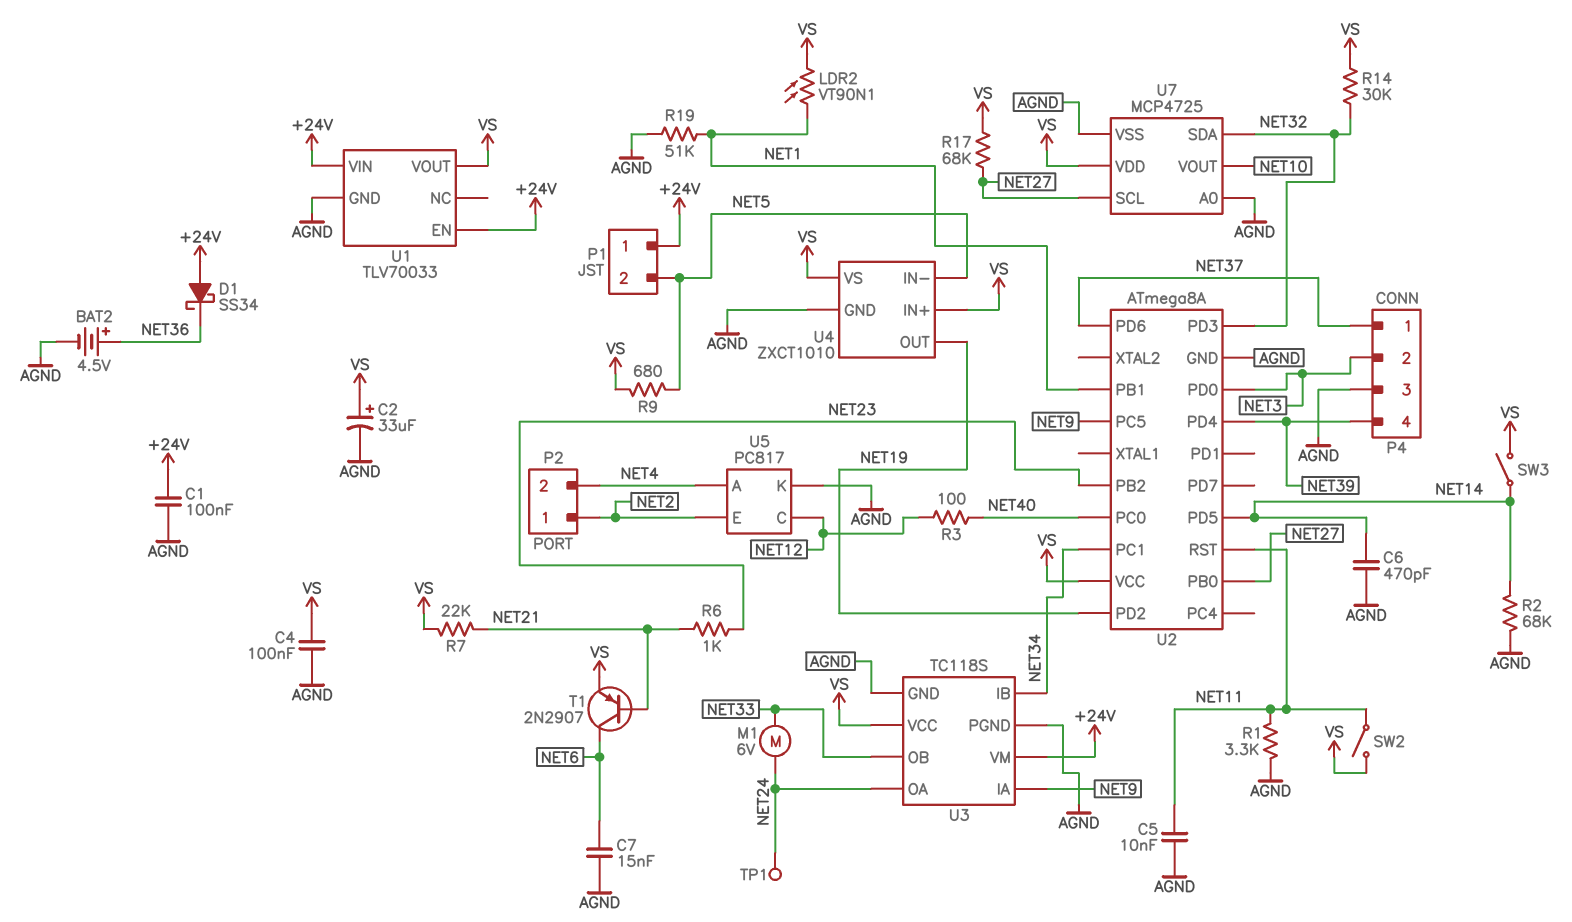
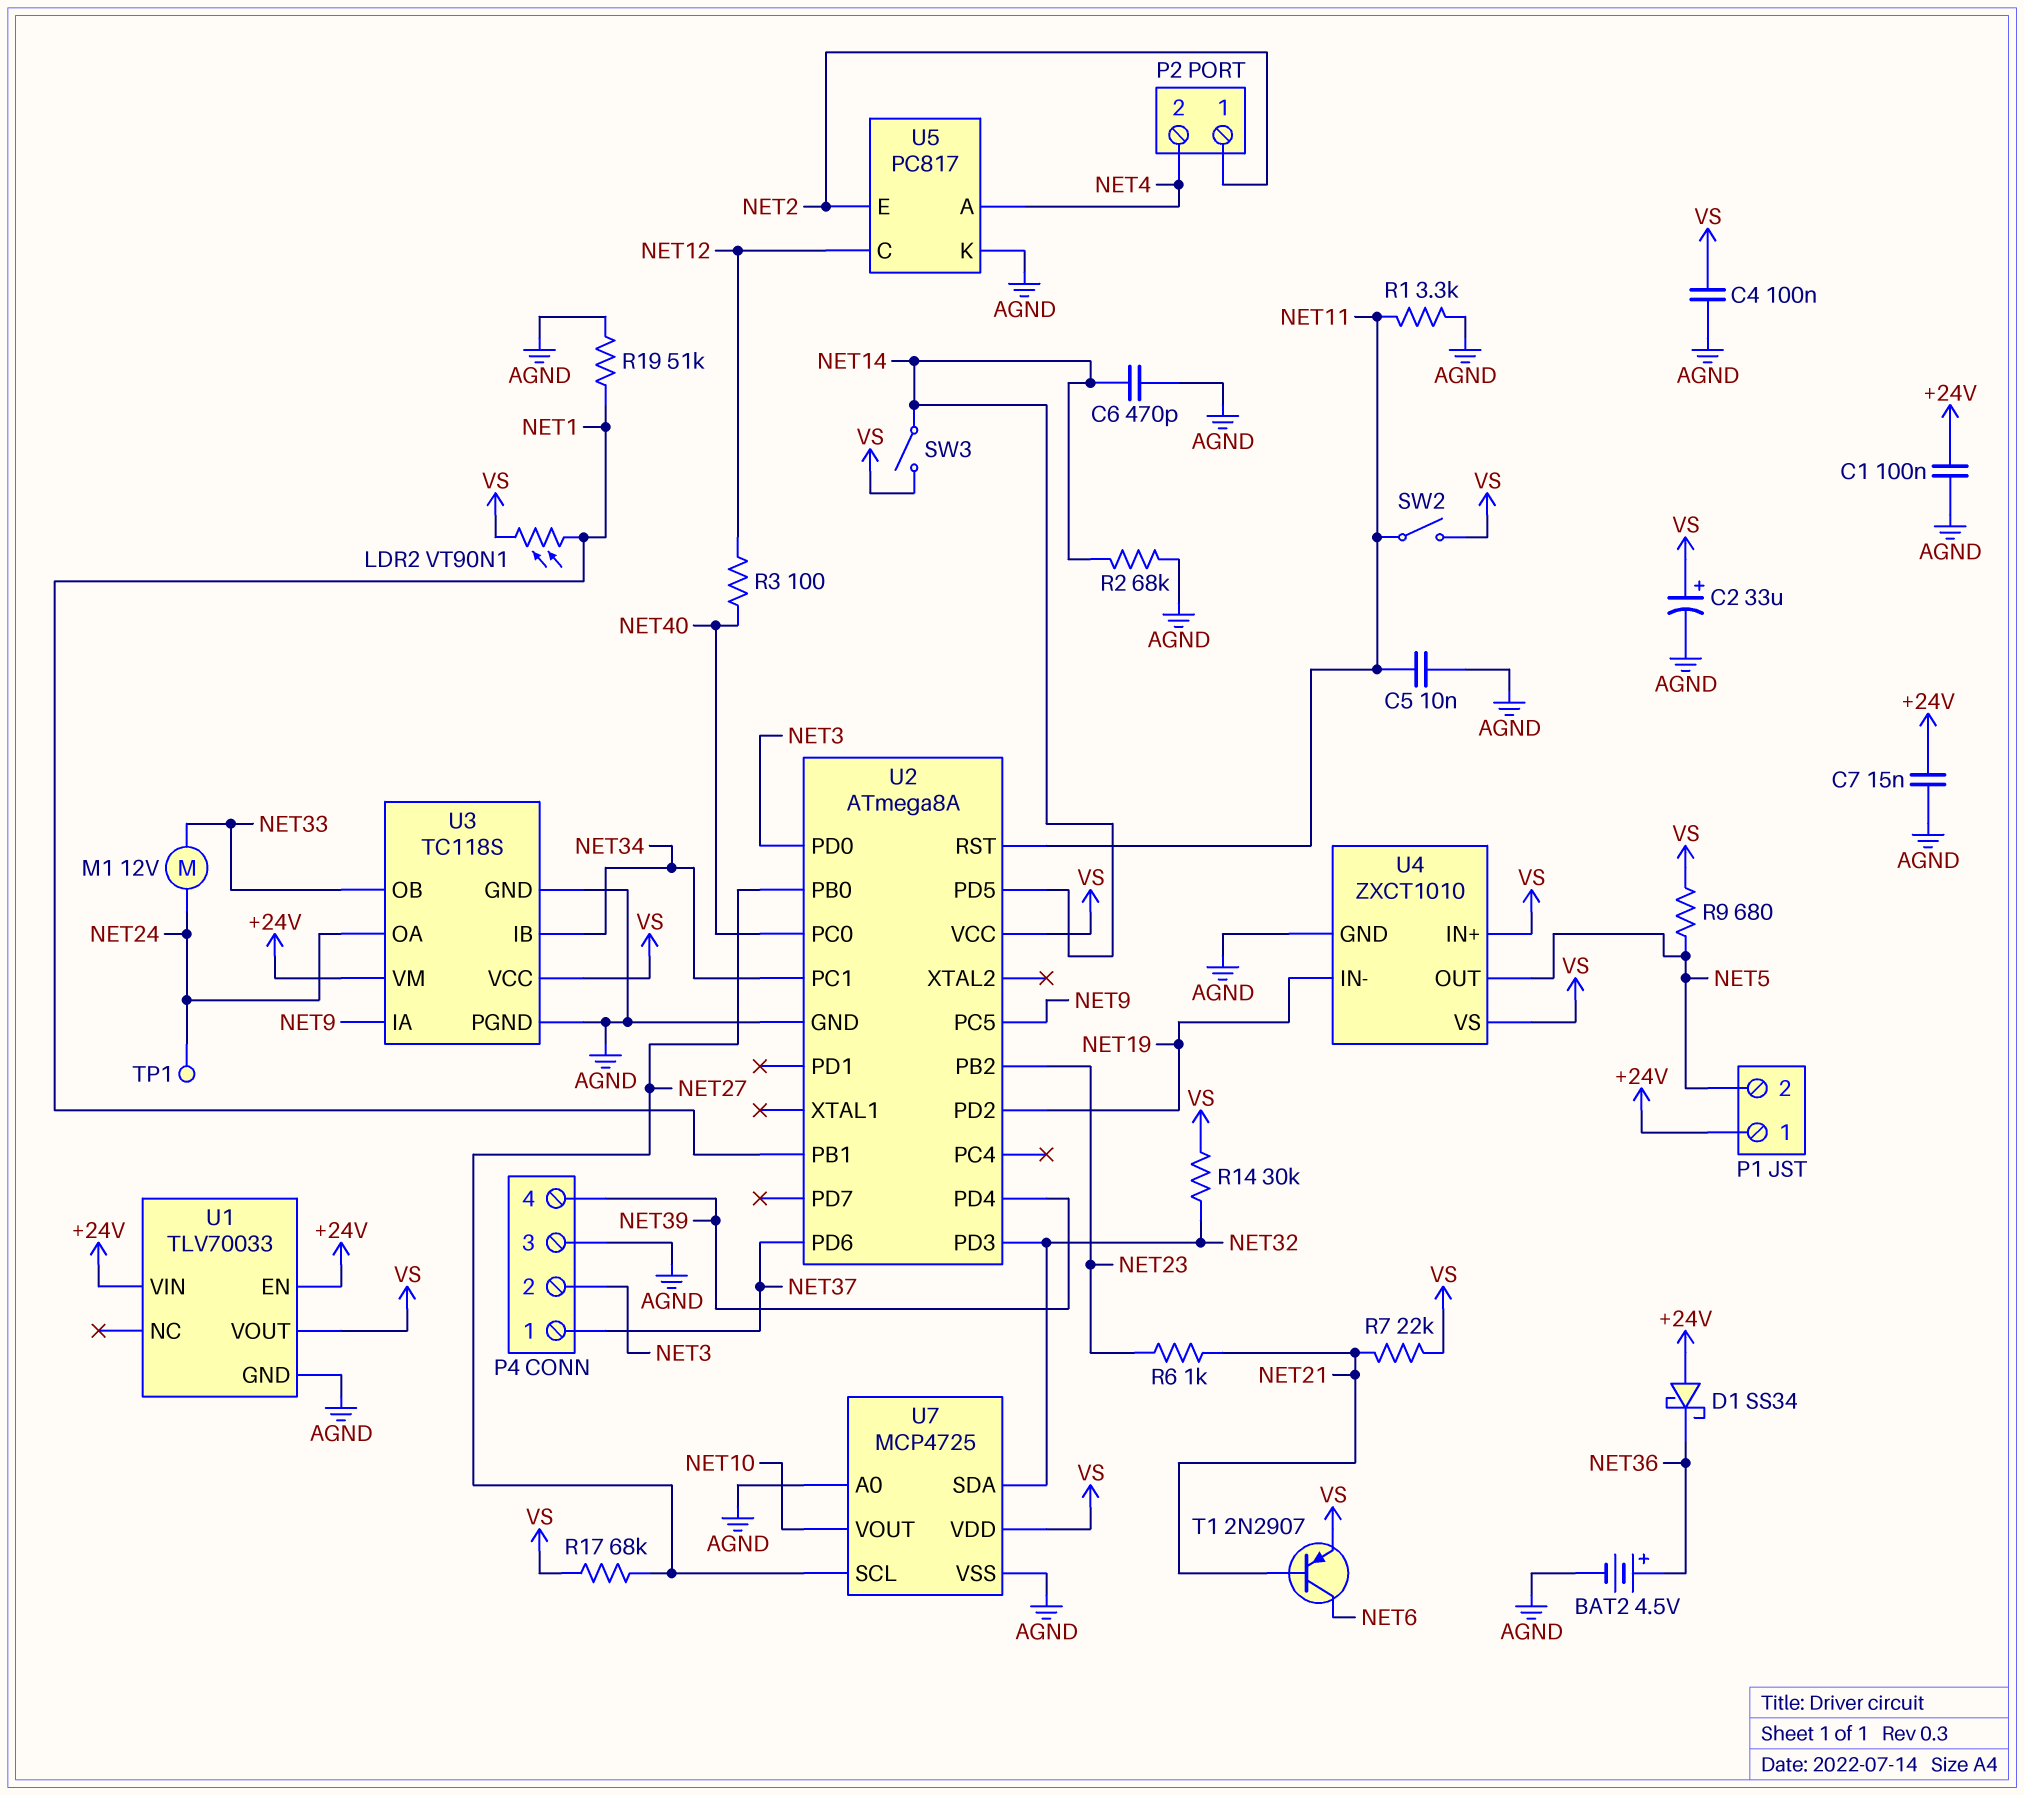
C7: 15nF (AGND, NET6) -> 15nF (+24V, AGND)
M1: motor 6V (NET24, NET33) -> motor 12V (NET24, NET33)
U4 pin IN-: NET5 -> NET19
U4 pin OUT: NET19 -> NET5

